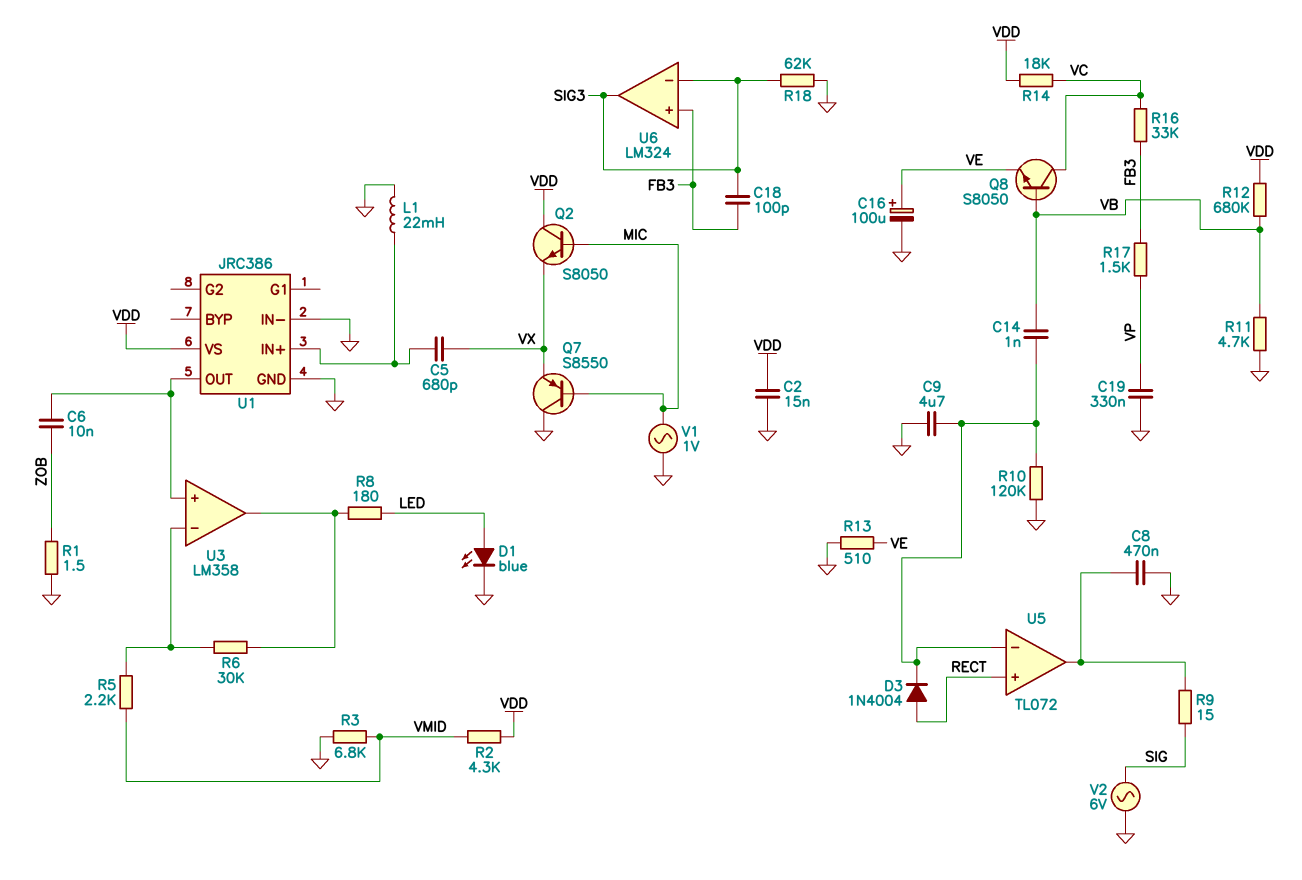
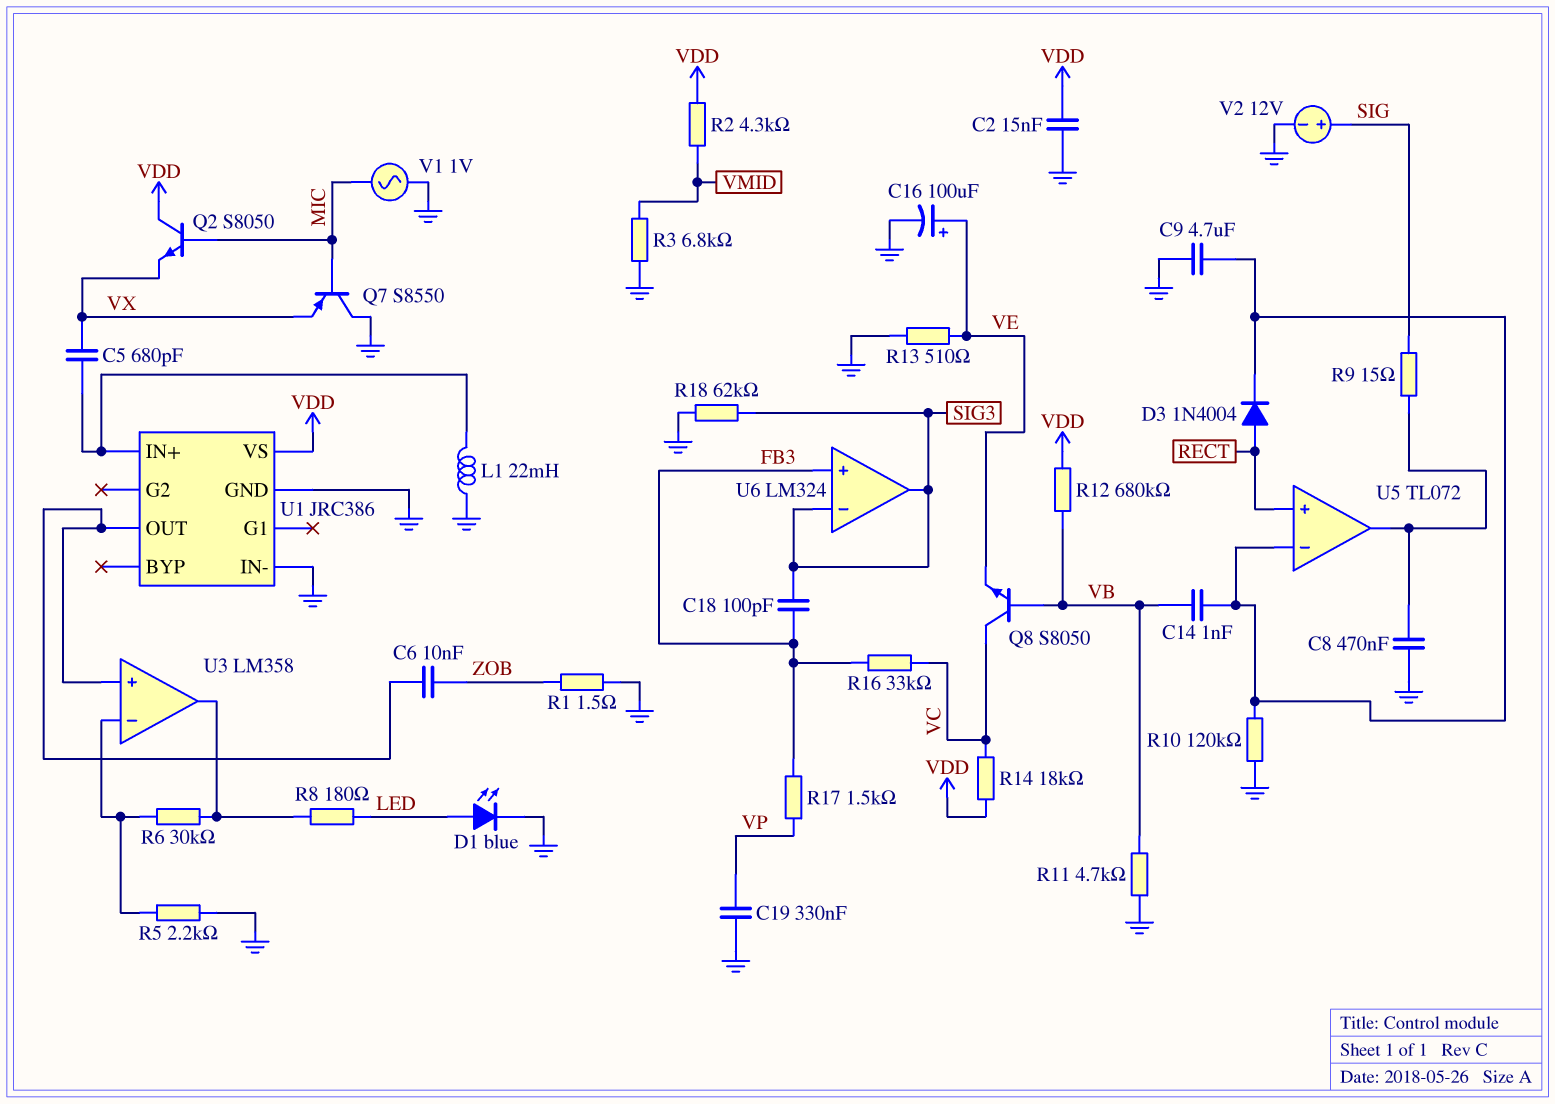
R5: 2.2k (U3/in-, VMID) -> 2.2k (GND, U3/in-)
V2: AC 6V (GND, SIG) -> 12V (plus SIG, minus GND)

